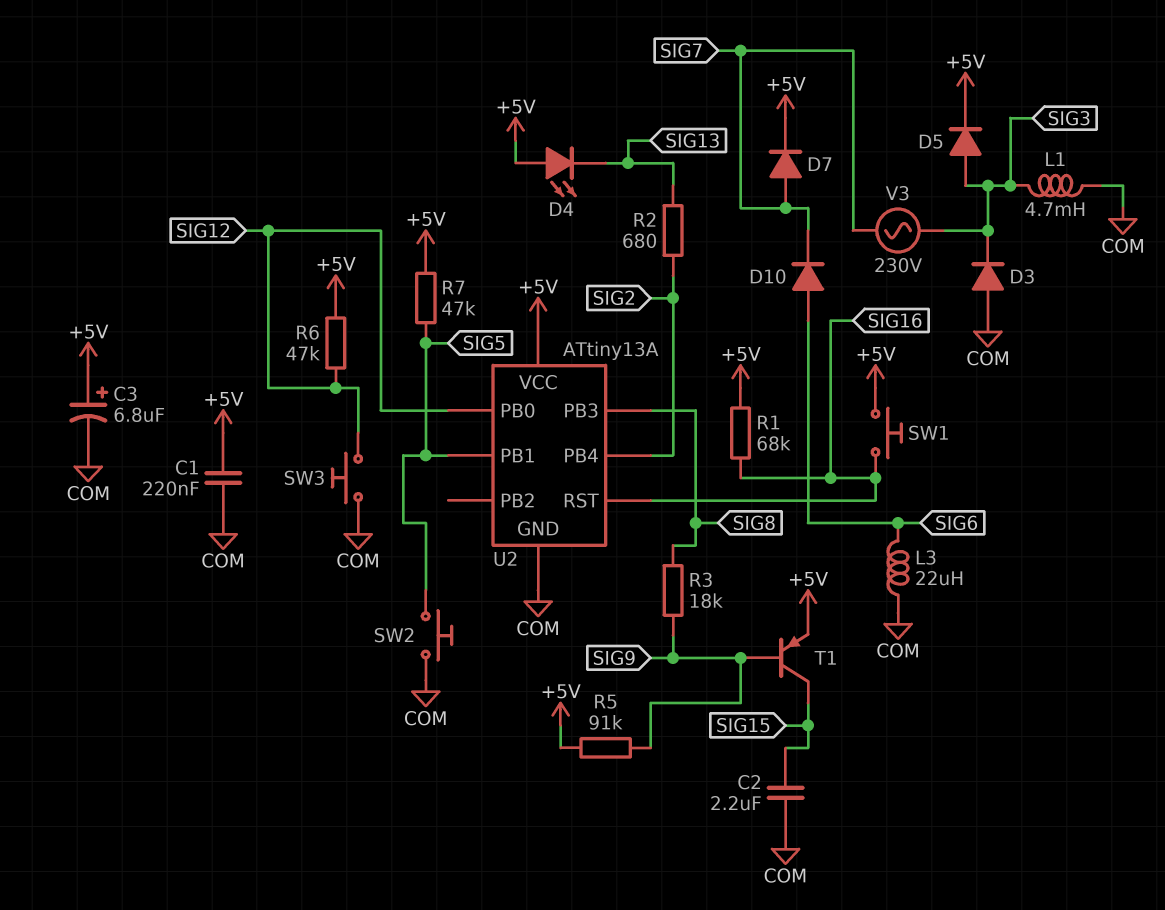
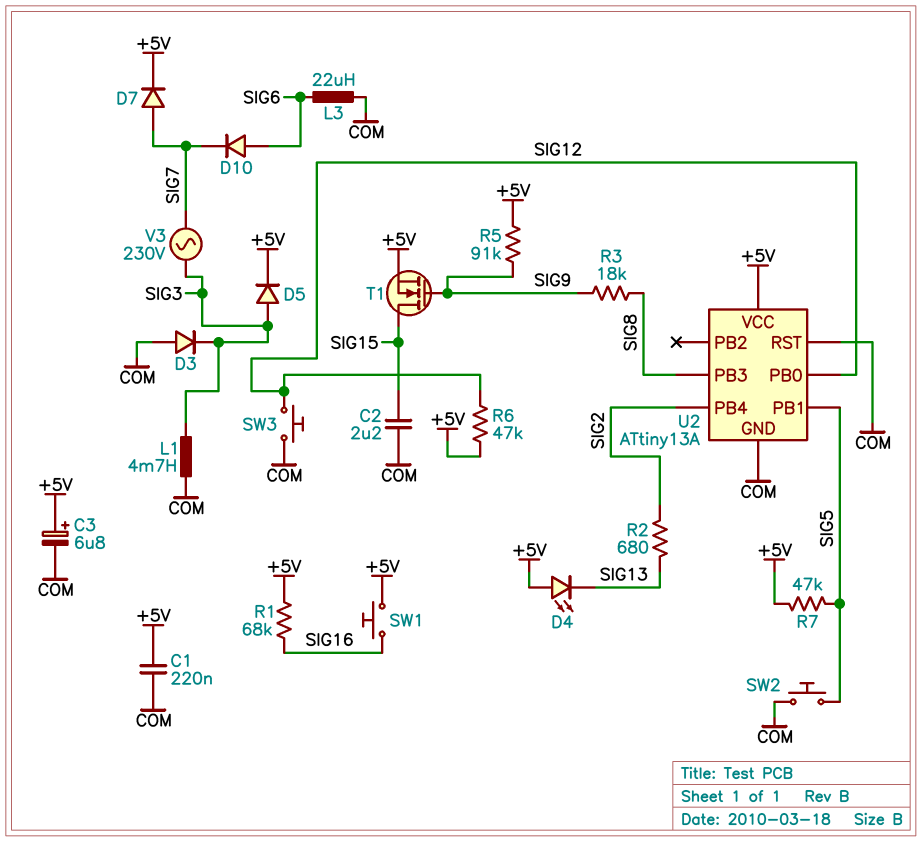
T1: PNP (B SIG9, C SIG15, E +5V) -> NMOS (G SIG9, D SIG15, S +5V)
U2 pin RST: SIG16 -> COM

